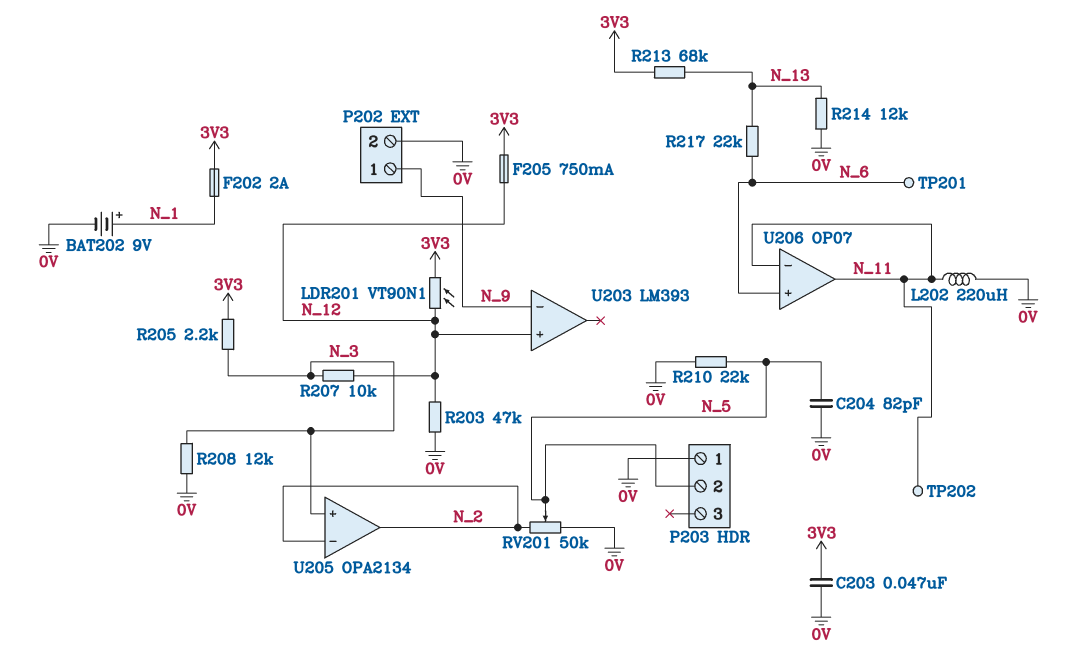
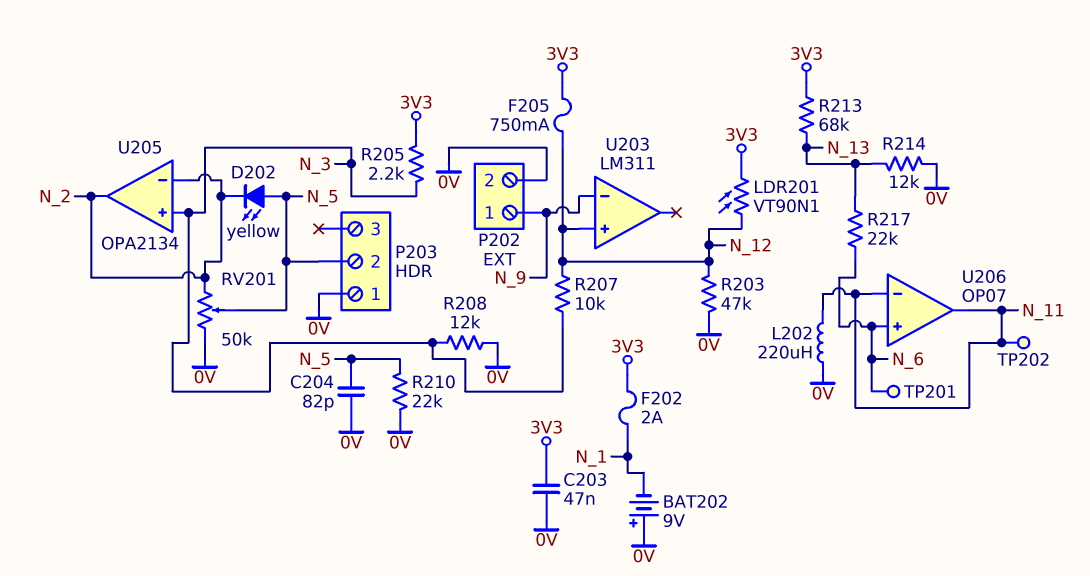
BAT202: 9V (plus N_1, minus 0V) -> 9V (plus 0V, minus N_1)
D202: none -> LED yellow (A N_5, K N_2)
U203: LM393 -> LM311

